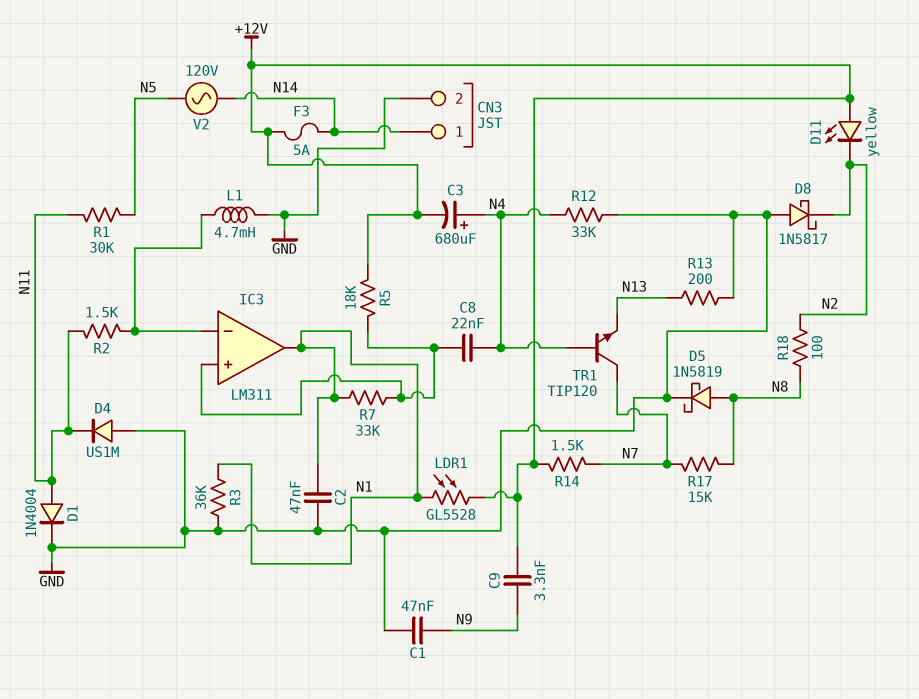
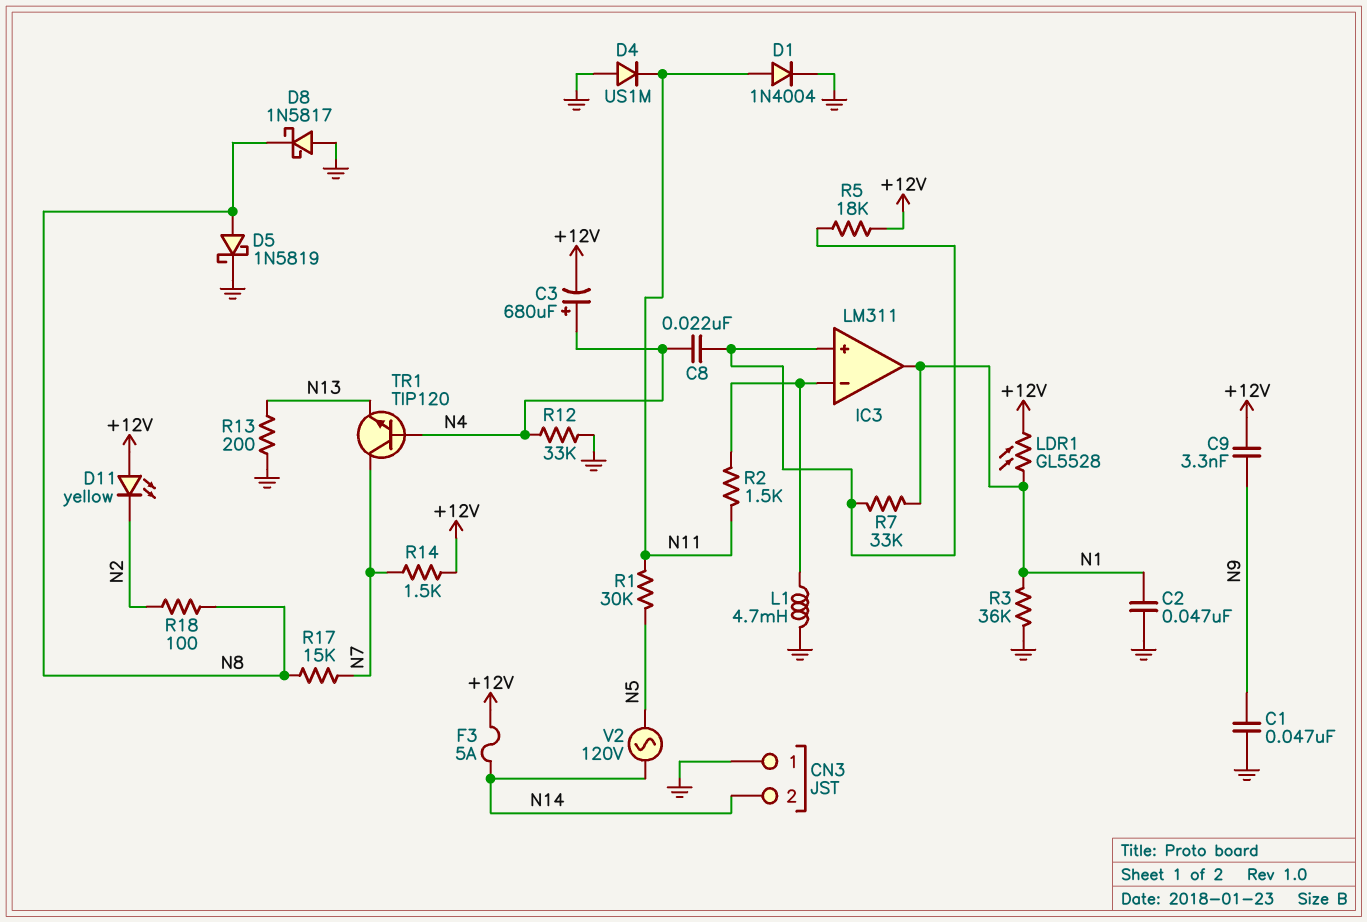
CN3 pin 1: N14 -> GND
CN3 pin 2: GND -> N14
D8: schottky 1N5817 (A GND, K N2) -> schottky 1N5817 (A GND, K N8)

